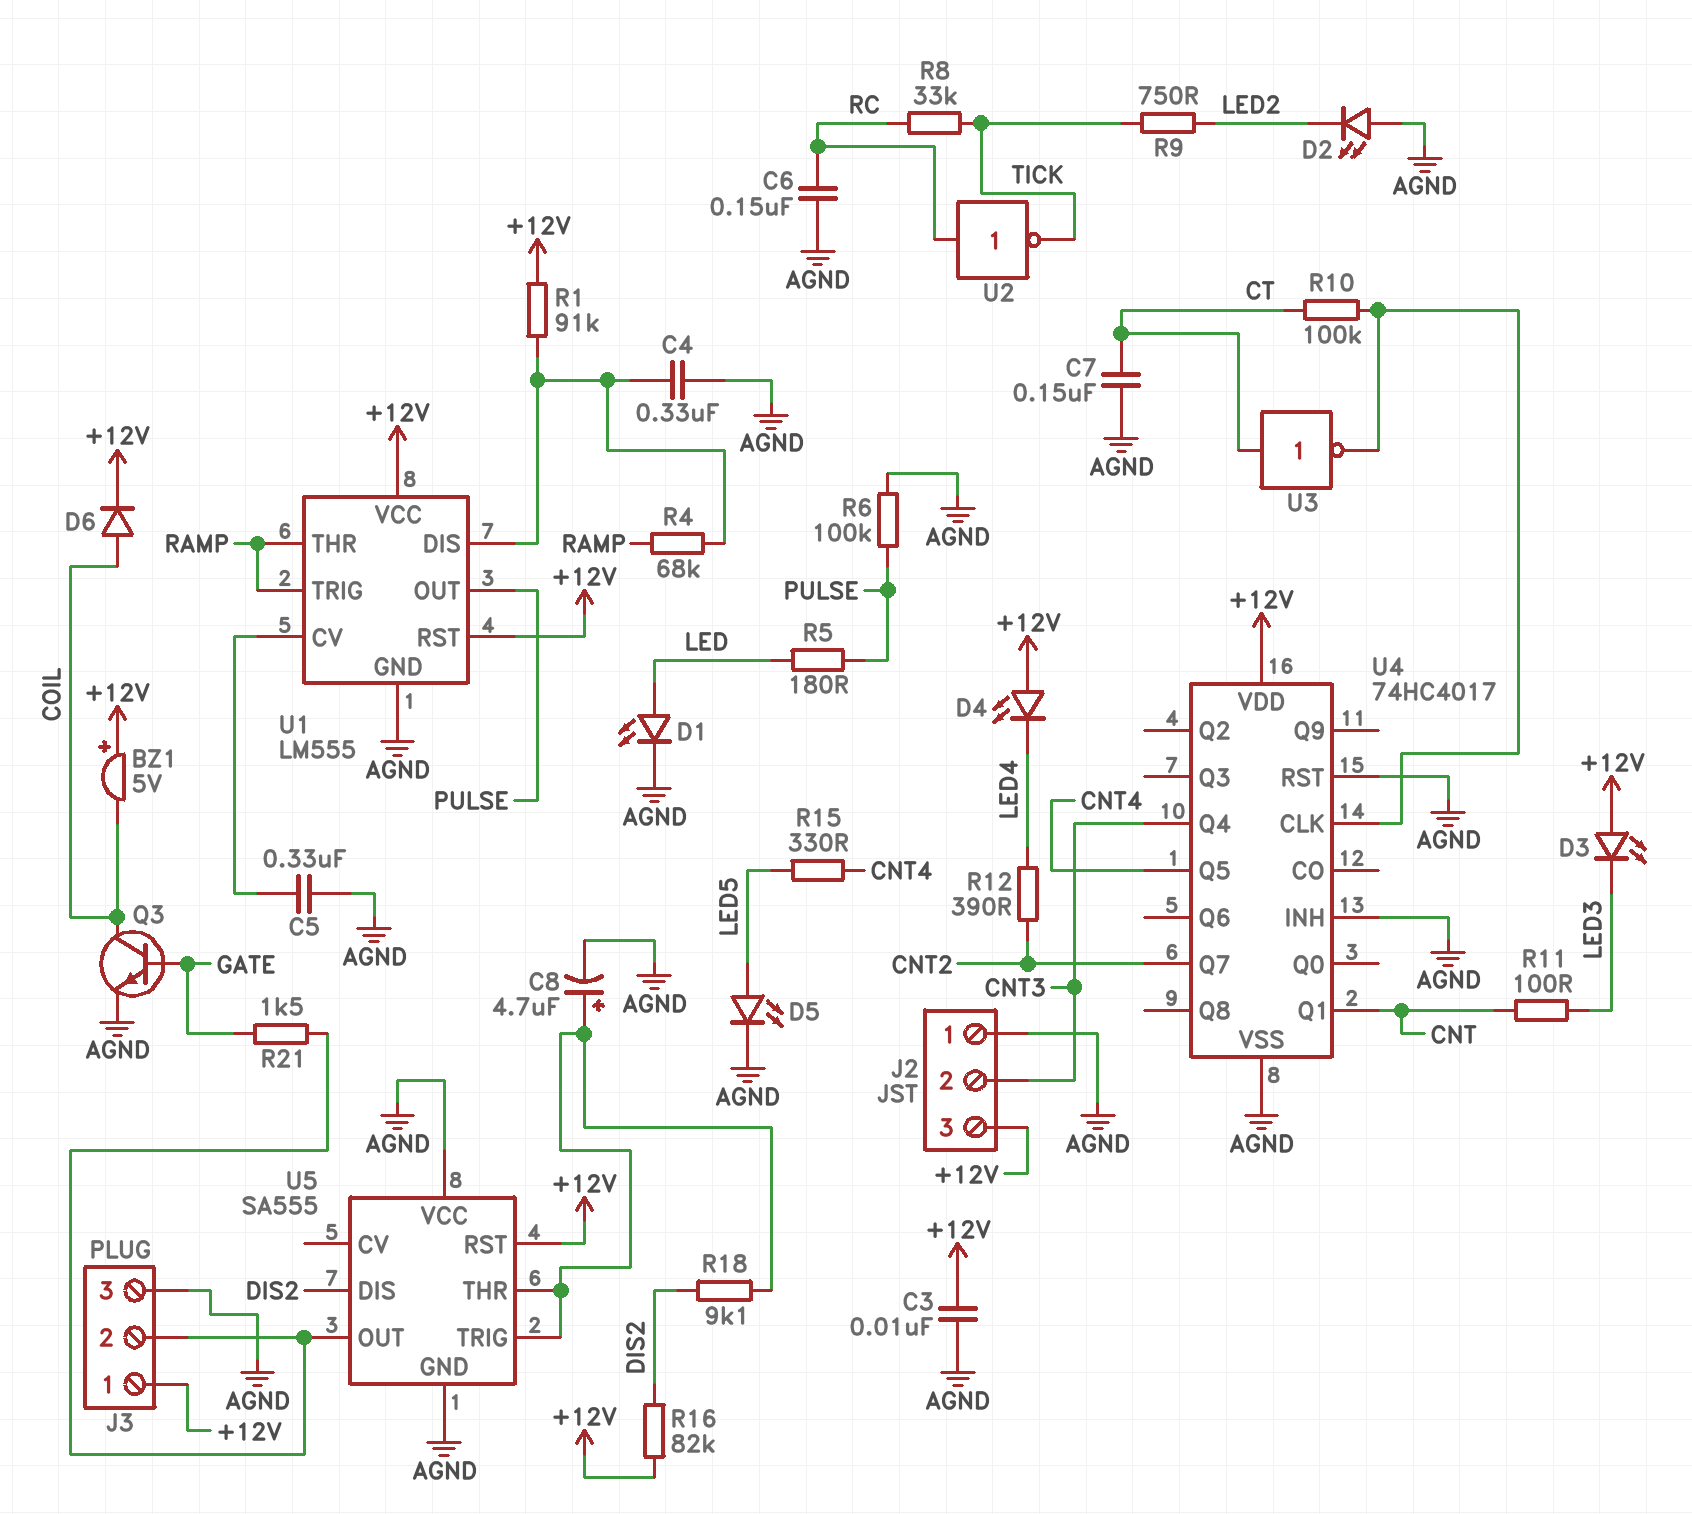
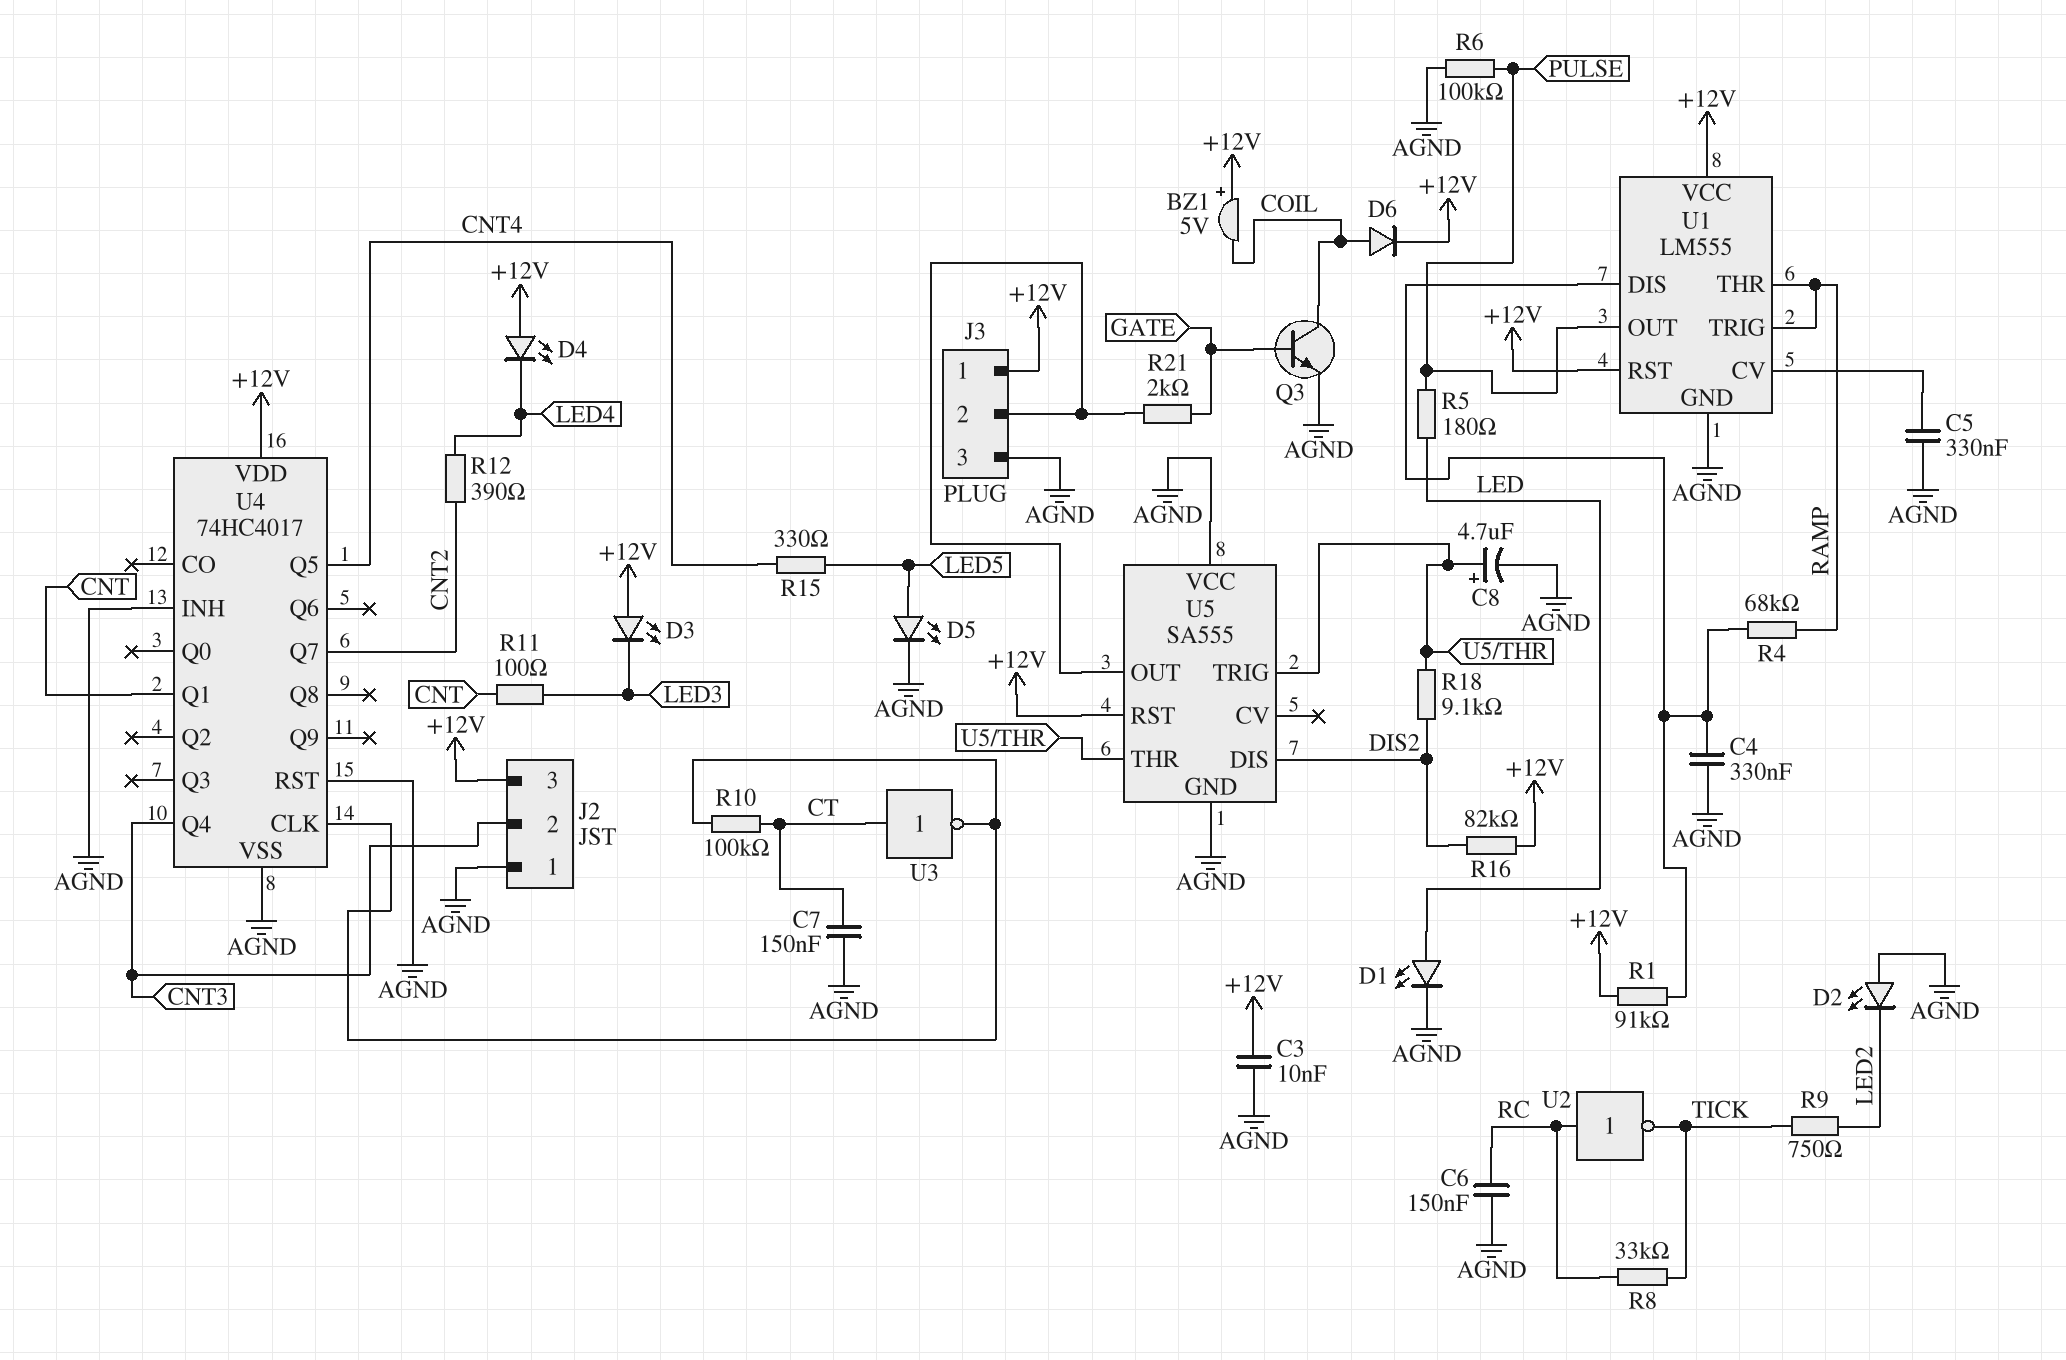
R21: 1.5k (GATE, J3/2) -> 2k (GATE, J3/2)

